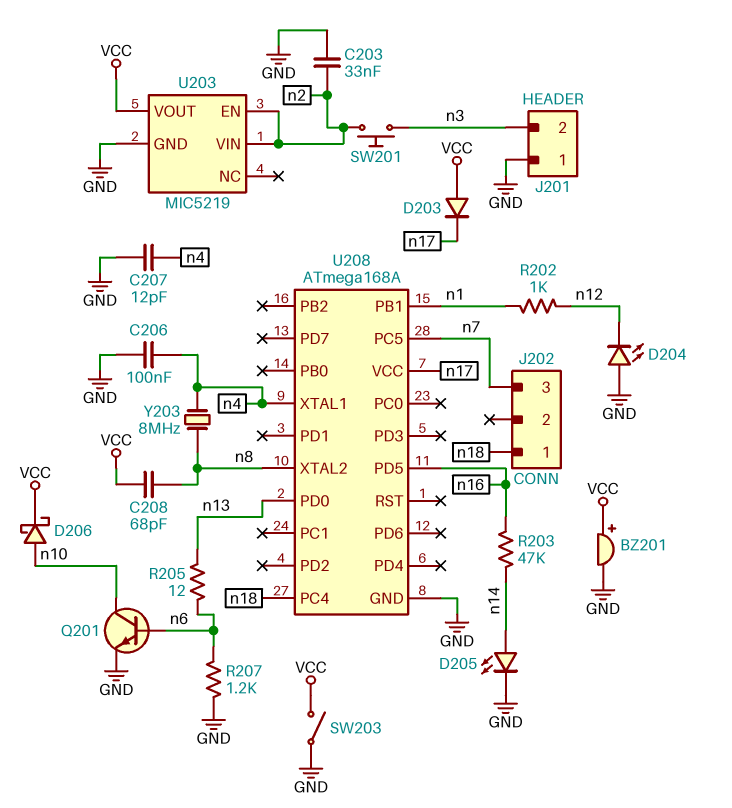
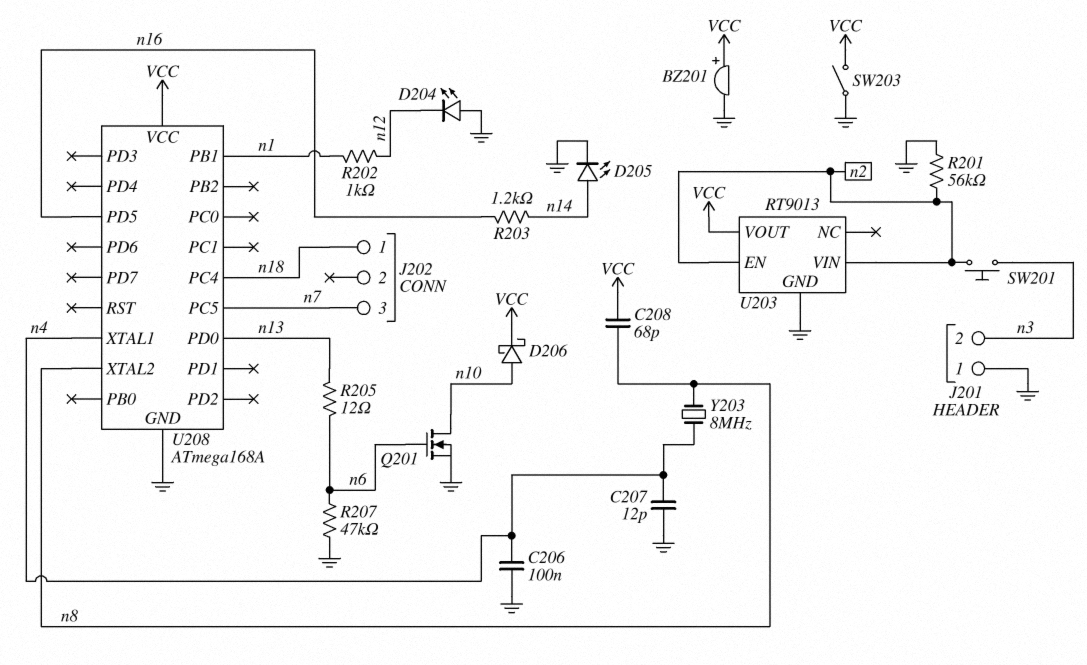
C203: 33nF (GND, n2) -> none
D203: diode (A VCC, K n17) -> none
Q201: NPN (B n6, C n10, E GND) -> NMOS (G n6, D n10, S GND)
R201: none -> 56k (GND, n2)
R203: 47k (n14, n16) -> 1.2k (n14, n16)
R207: 1.2k (GND, n6) -> 47k (GND, n6)
U203: MIC5219 -> RT9013
U208 pin VCC: n17 -> VCC

